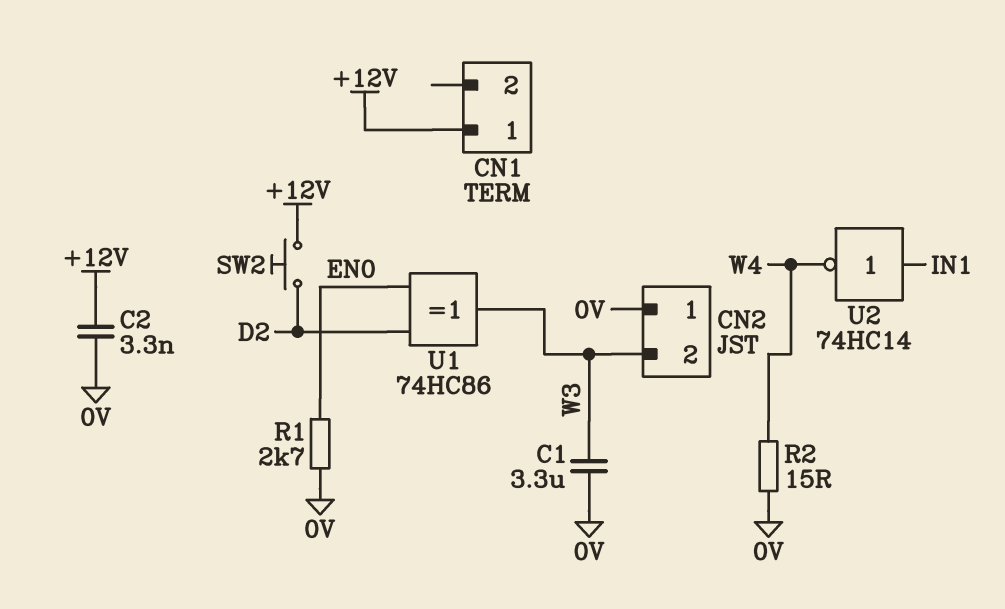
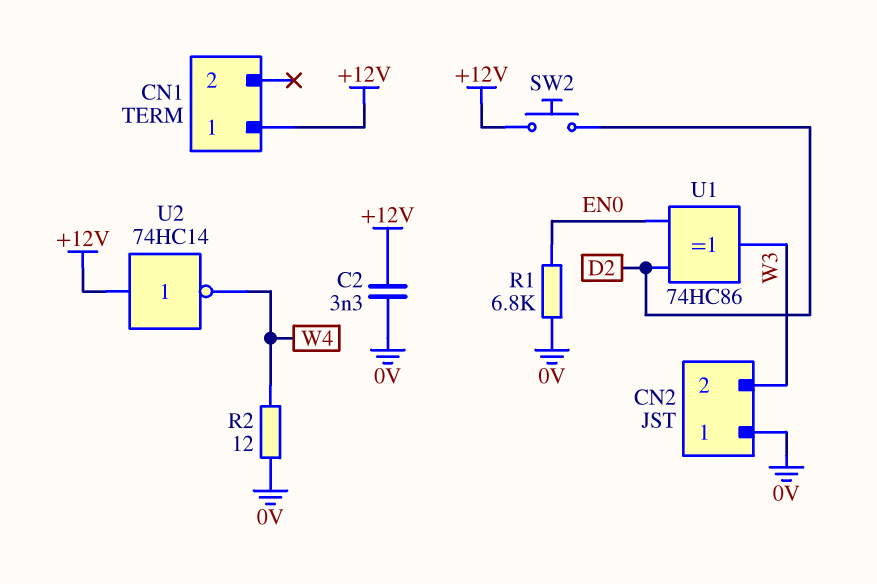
C1: 3.3uF (0V, W3) -> none
R1: 2.7k (0V, EN0) -> 6.8k (0V, EN0)
R2: 15 (0V, W4) -> 12 (0V, W4)
U2: NOT 74HC14 (in IN1, out W4) -> NOT 74HC14 (in +12V, out W4)

